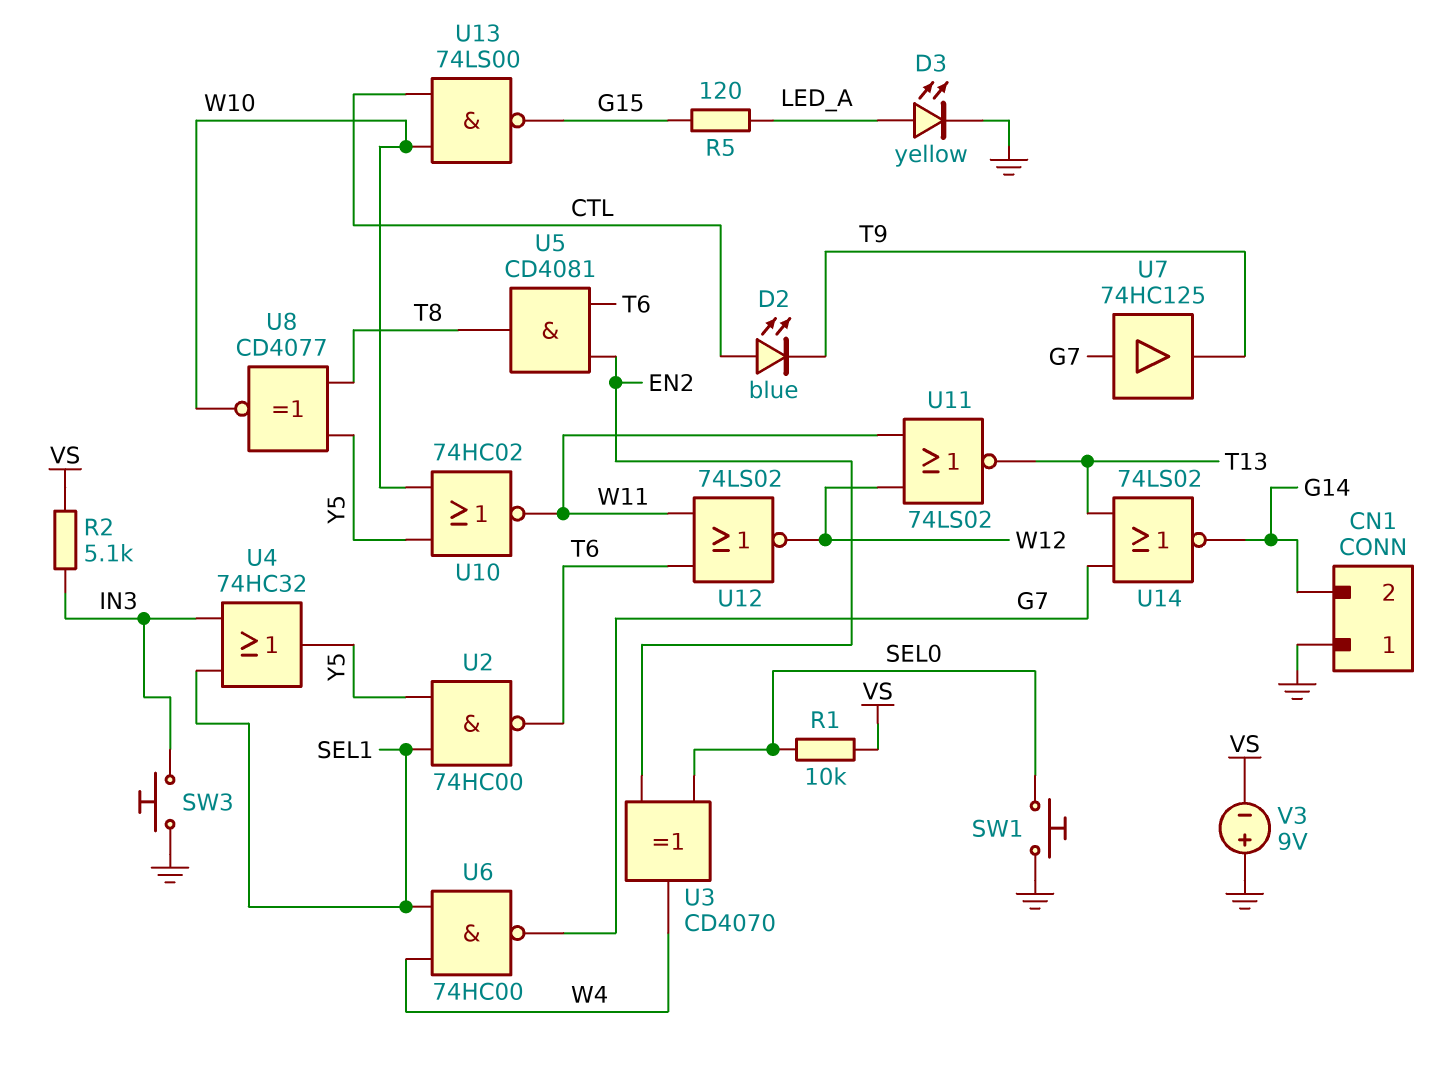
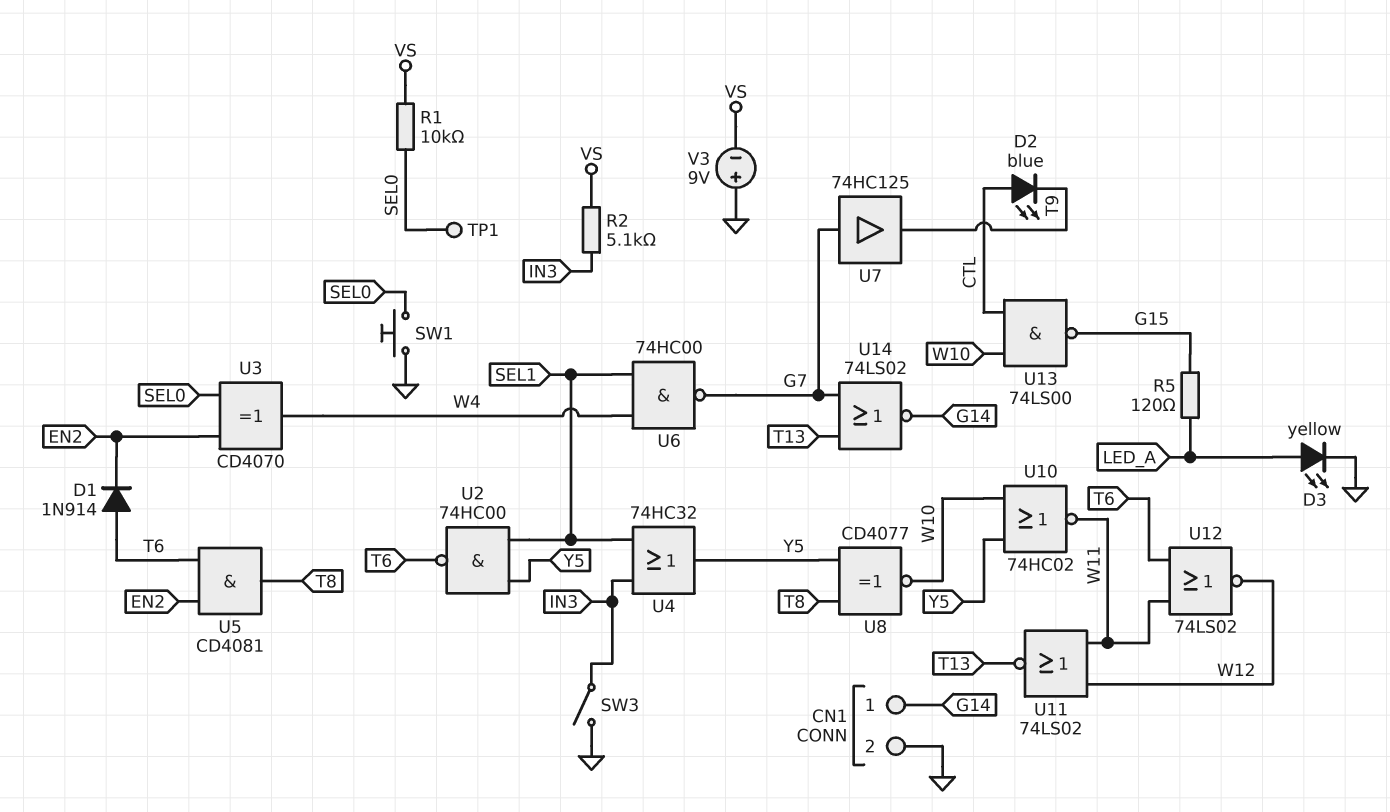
CN1 pin 1: GND -> G14
CN1 pin 2: G14 -> GND
D1: none -> diode 1N914 (A T6, K EN2)
SW3: button (GND, IN3) -> switch (GND, IN3)
TP1: none -> test point (SEL0)

